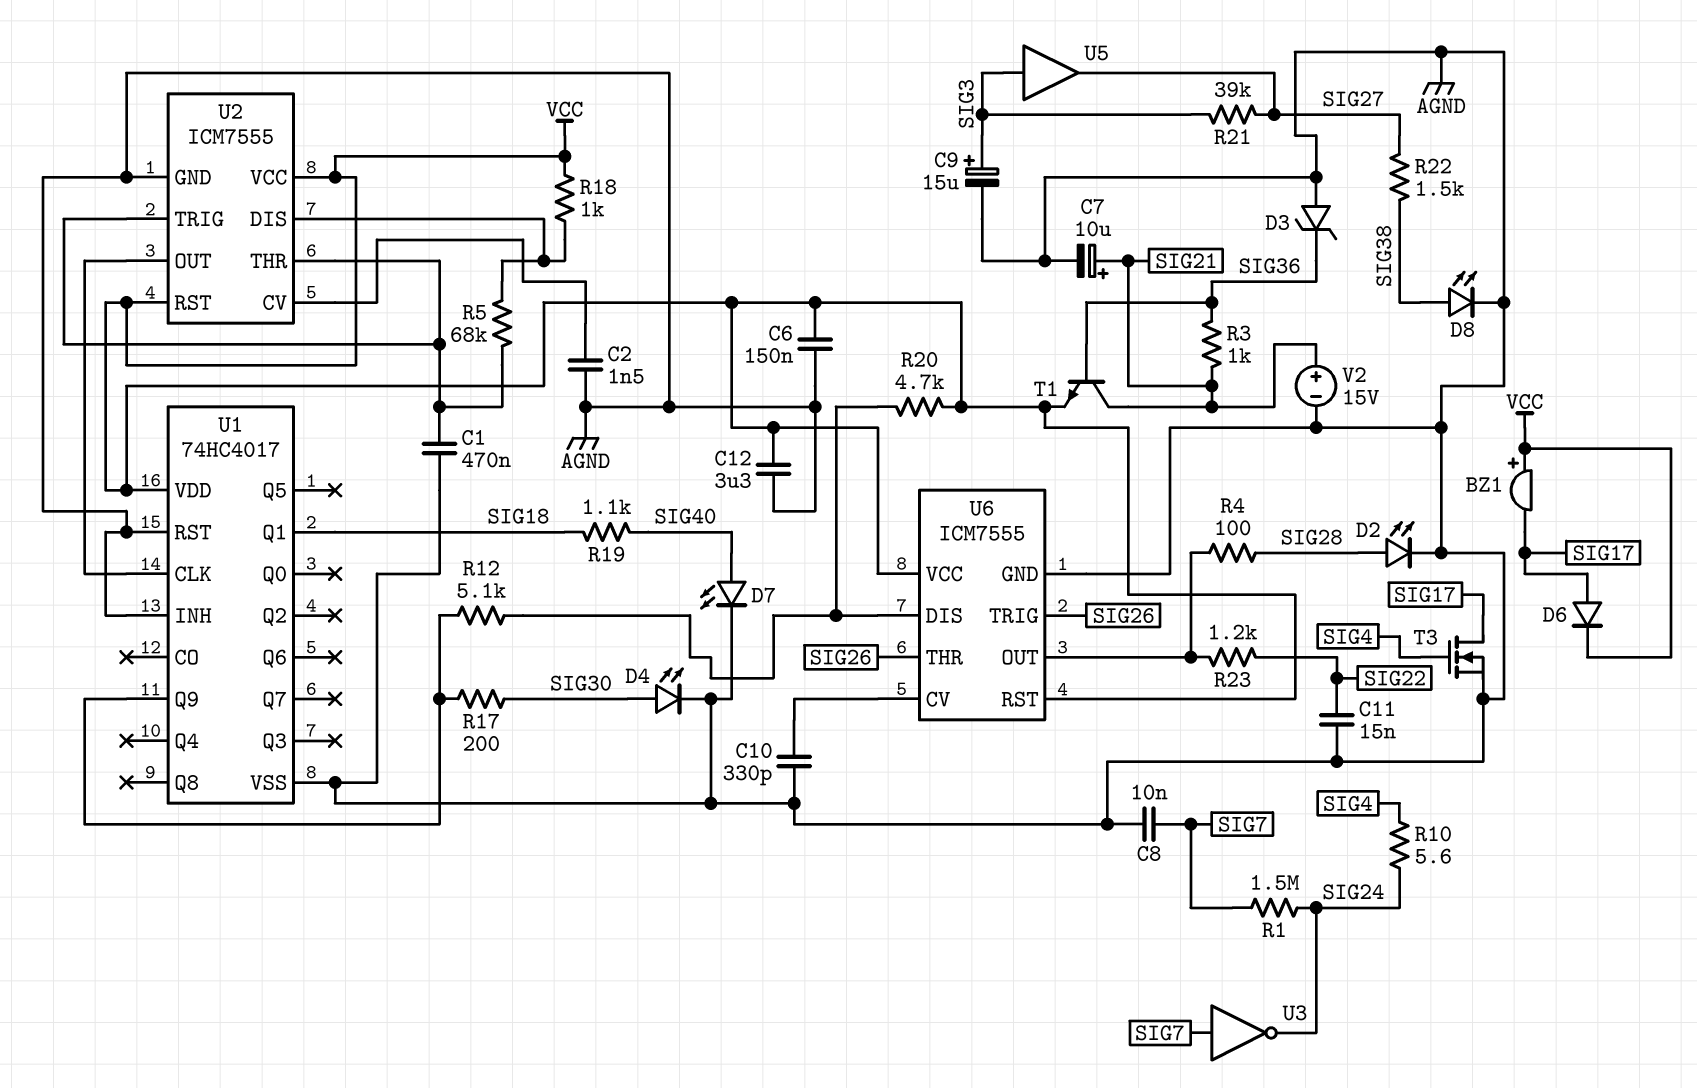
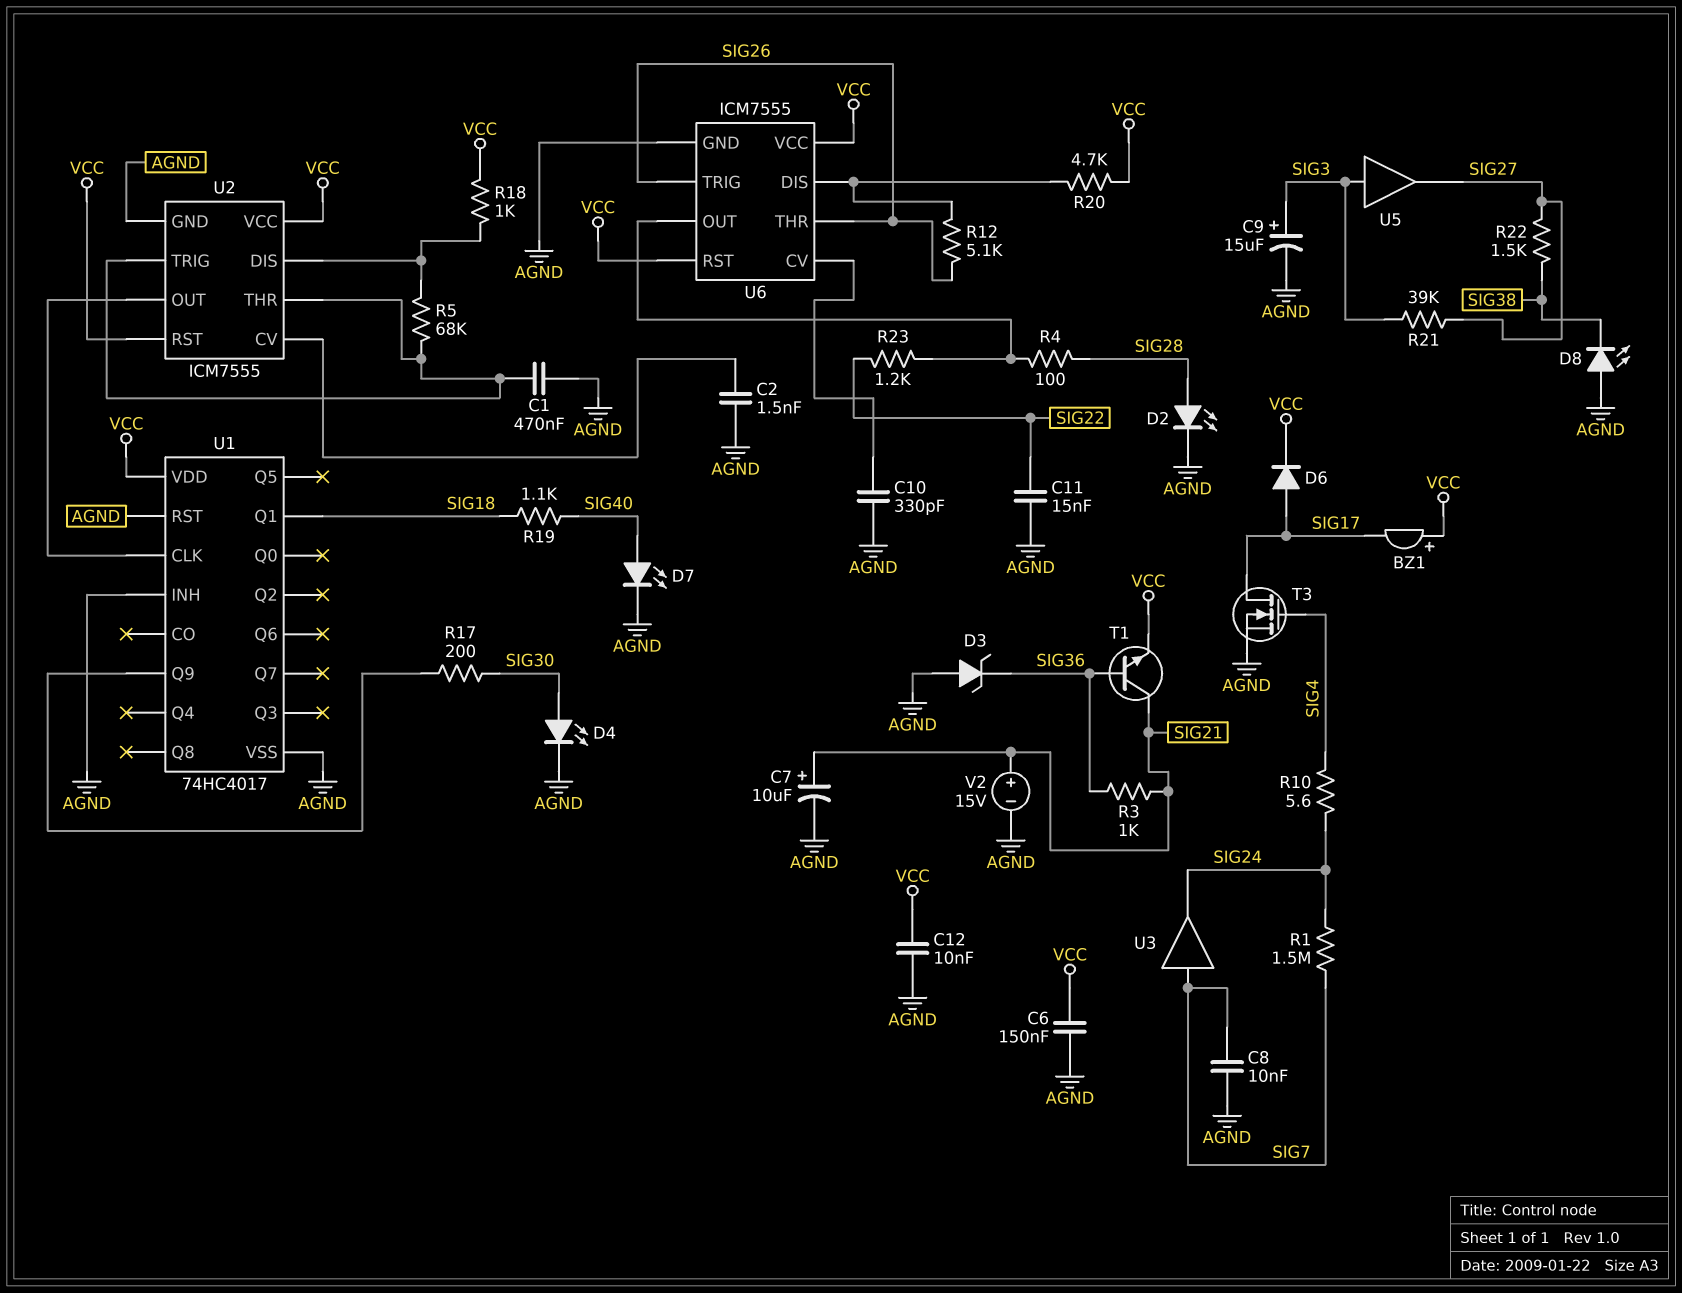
C12: 3.3uF (AGND, VCC) -> 10nF (AGND, VCC)
D8: LED (A SIG38, K AGND) -> LED (A AGND, K SIG38)
R12: 5.1k (U1/Q9, U6/DIS) -> 5.1k (SIG26, U6/DIS)
U3: NOT (in SIG7, out SIG24) -> buffer (in SIG7, out SIG24)

